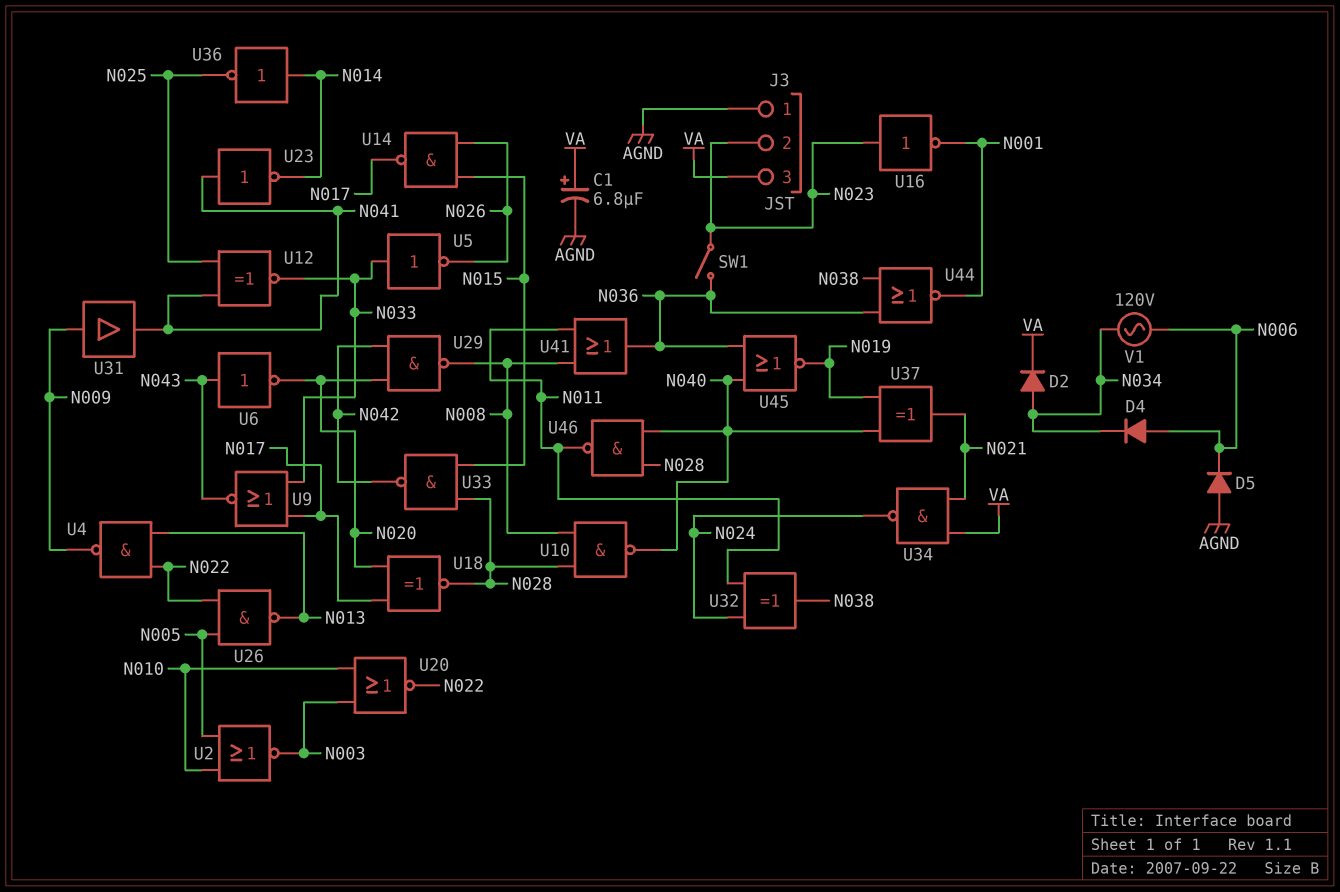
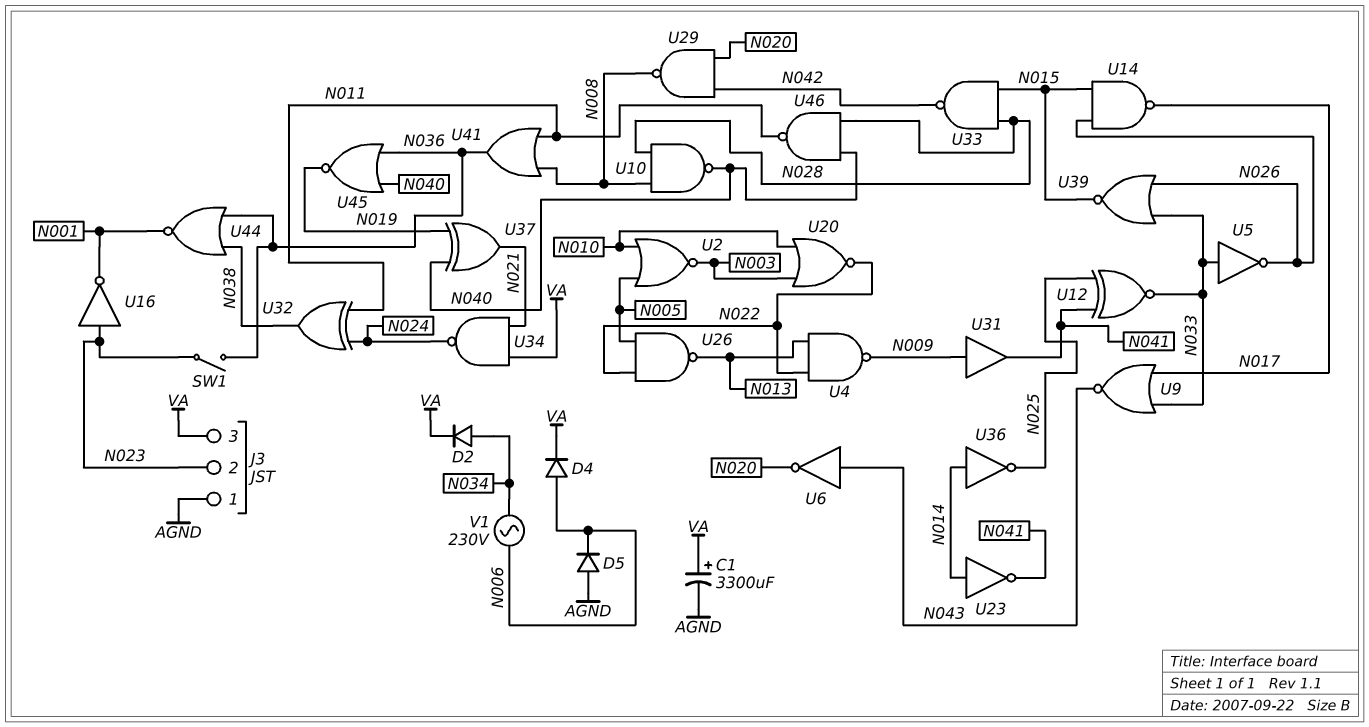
C1: 6.8uF (plus VA, minus AGND) -> 3300uF (plus VA, minus AGND)
D4: diode (A N006, K N034) -> diode (A N006, K VA)
U18: XNOR (in N017, in N020, out N028) -> none
U23: NOT (in N041, out N014) -> NOT (in N014, out N041)
U39: none -> NOR (in N026, in N033, out N015)
V1: AC 120V (N006, N034) -> AC 230V (N006, N034)

